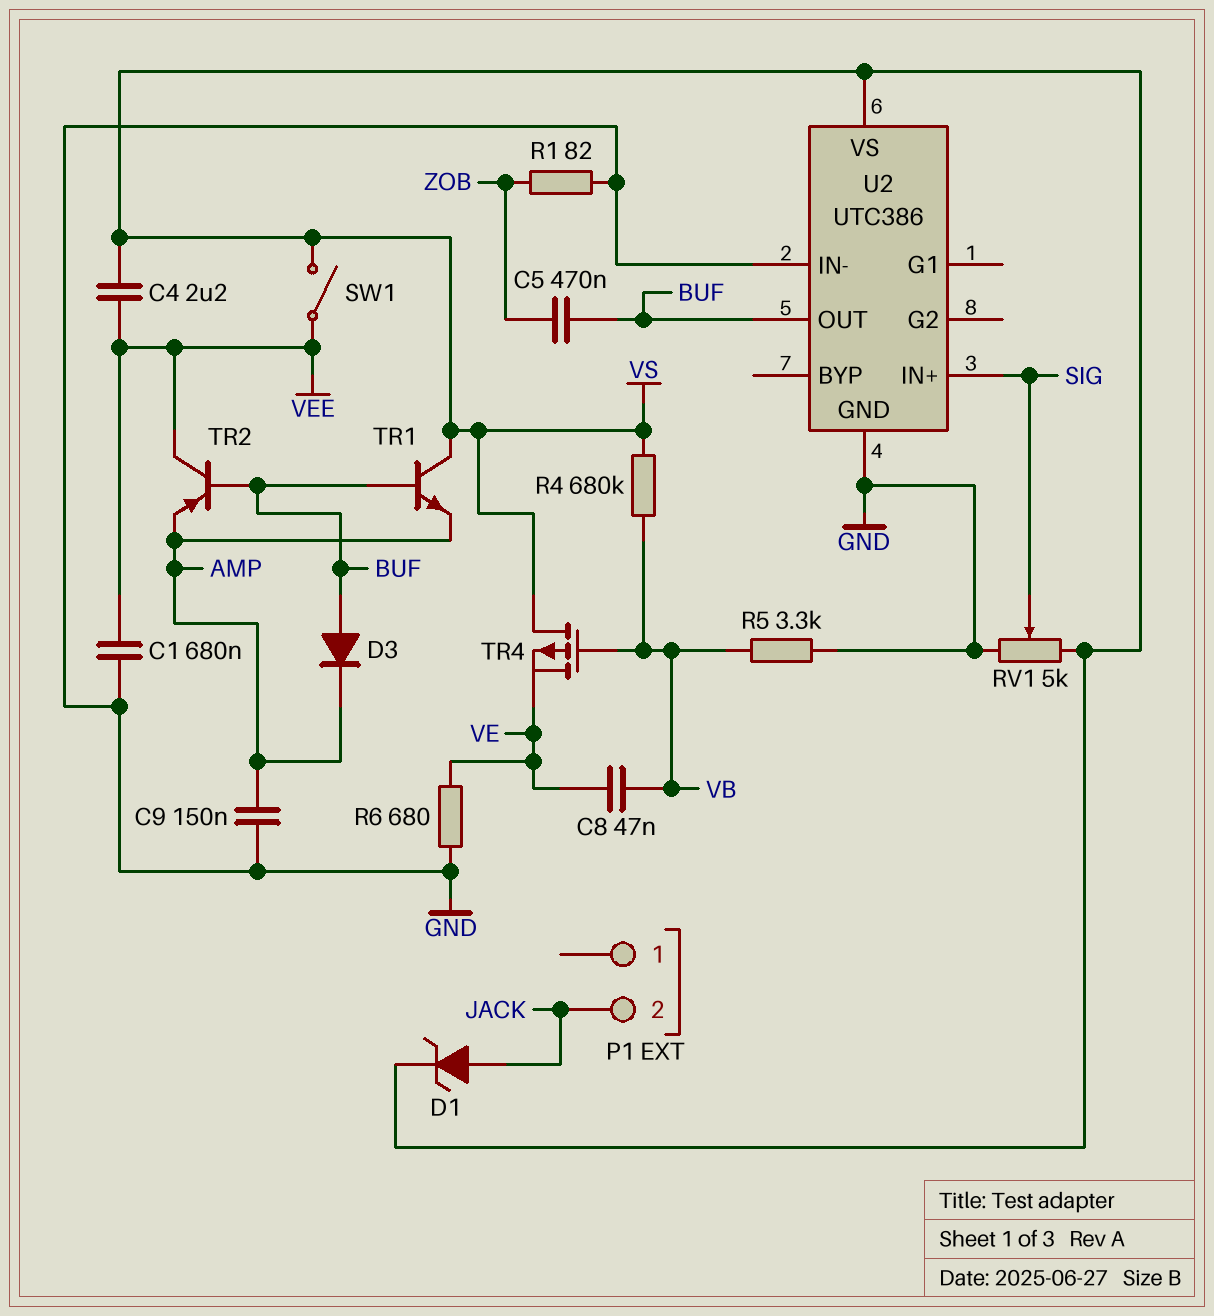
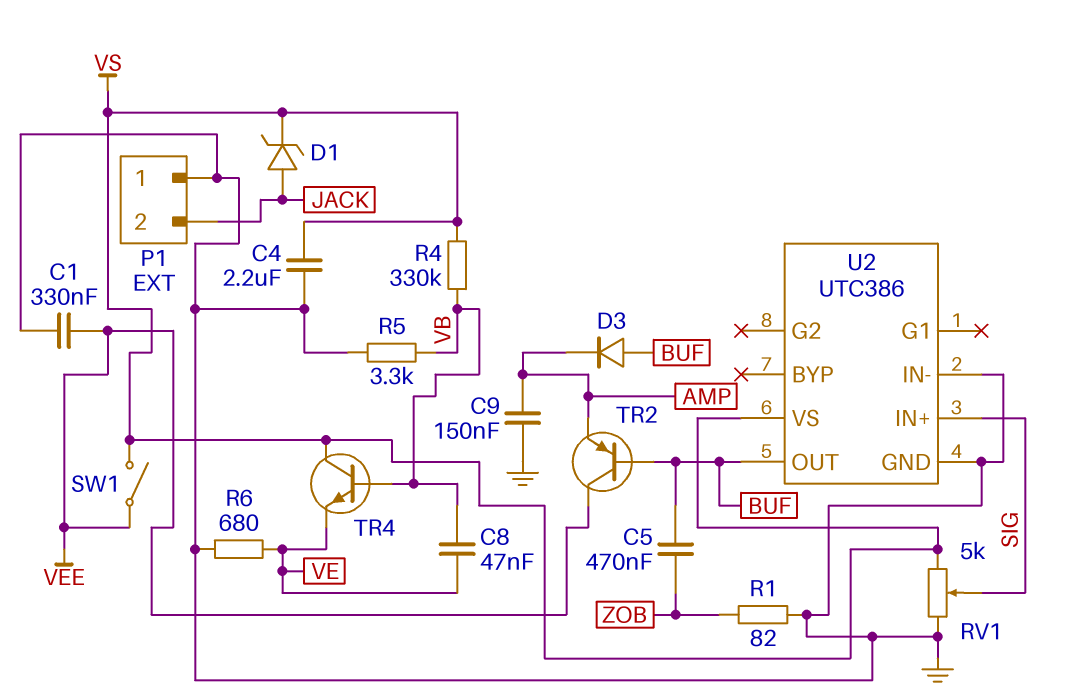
C1: 680nF (GND, VEE) -> 330nF (GND, VEE)
C4: 2.2uF (VEE, VS) -> 2.2uF (GND, VS)
P1 pin 1: none -> GND
R4: 680k (VB, VS) -> 330k (VB, VS)
TR1: NPN (B BUF, C VS, E AMP) -> none
TR4: PMOS (G VB, D VS, S VE) -> NPN (B VB, C VS, E VE)

